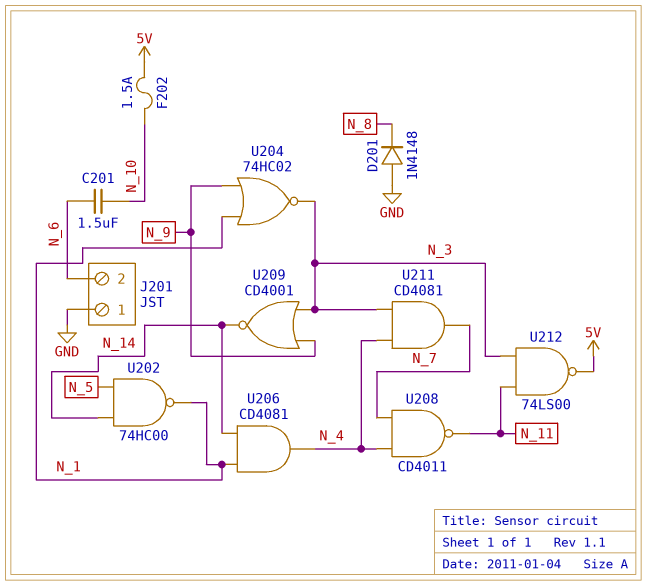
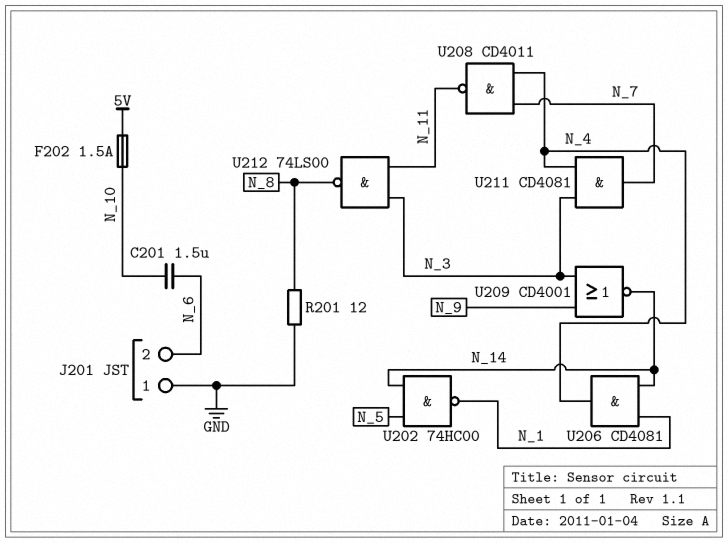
D201: diode 1N4148 (A GND, K N_8) -> none
R201: none -> 12 (GND, N_8)
U204: NOR 74HC02 (in N_1, in N_9, out N_3) -> none
U212: NAND 74LS00 (in N_3, in N_11, out 5V) -> NAND 74LS00 (in N_3, in N_11, out N_8)

